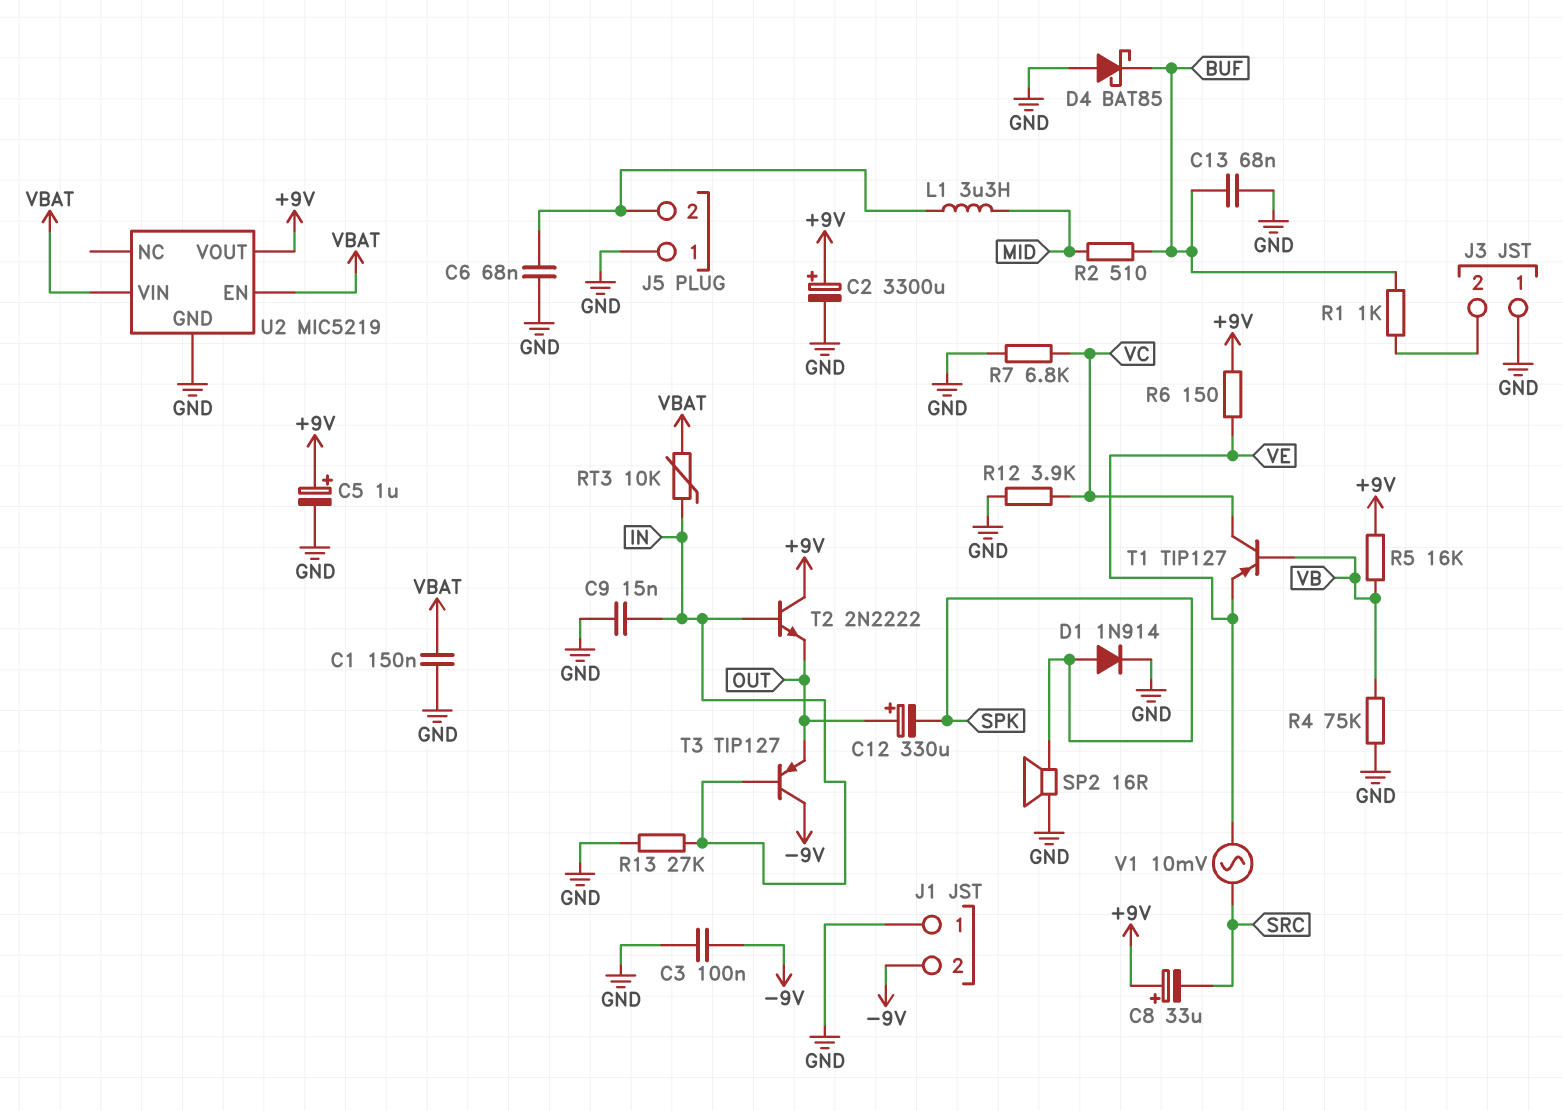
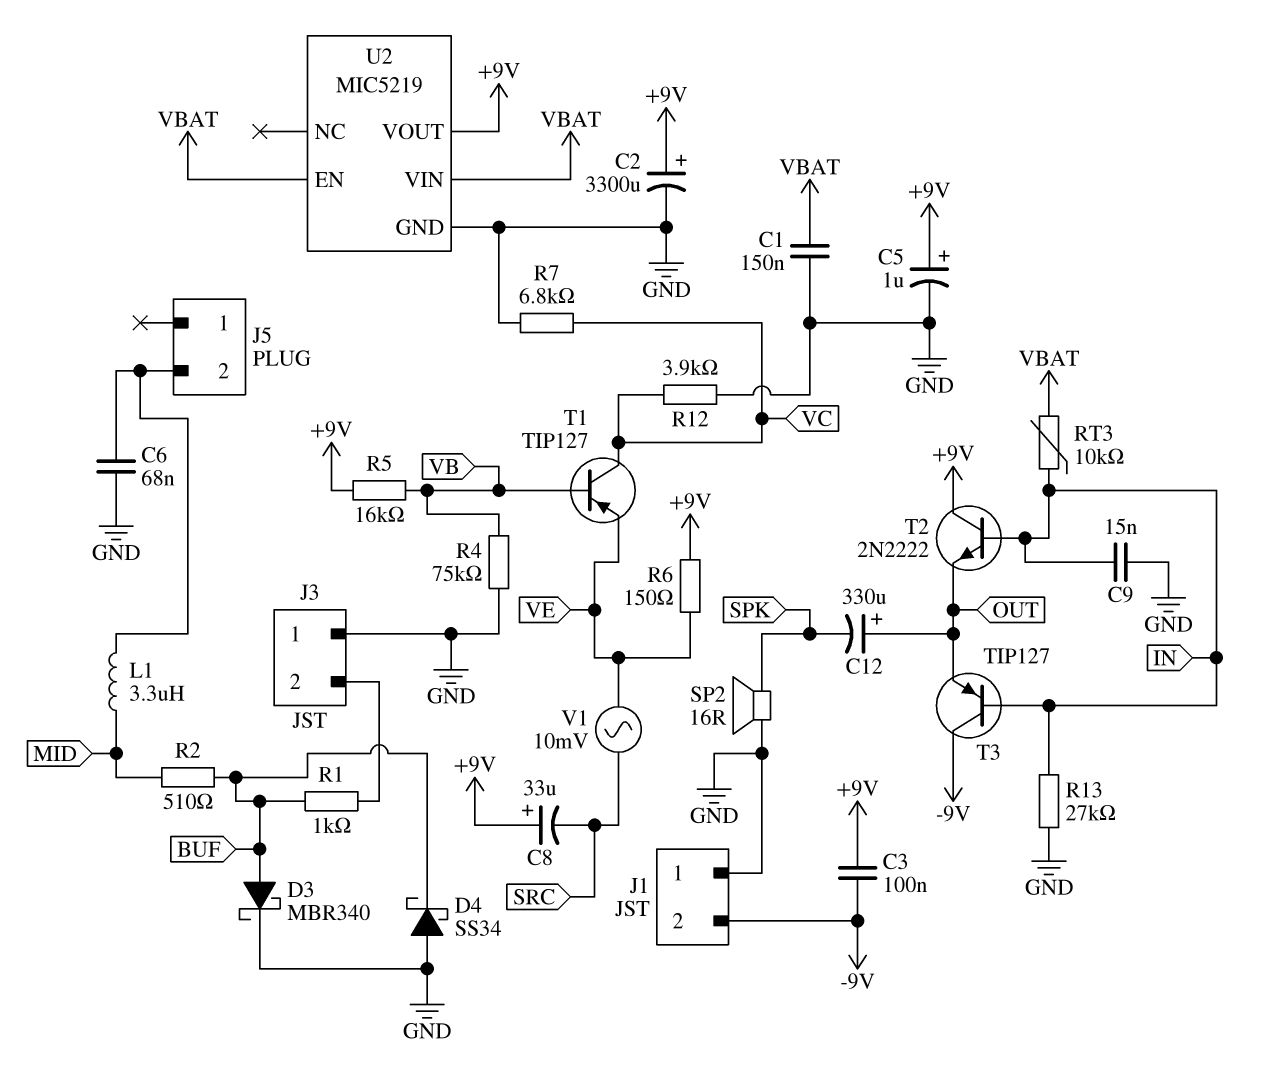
C3: 100nF (-9V, GND) -> 100nF (+9V, -9V)
C13: 68nF (BUF, GND) -> none
D1: diode 1N914 (A SPK, K GND) -> none
D3: none -> schottky MBR340 (A BUF, K GND)
D4: schottky BAT85 (A GND, K BUF) -> schottky SS34 (A GND, K BUF)
J5 pin 1: GND -> none

